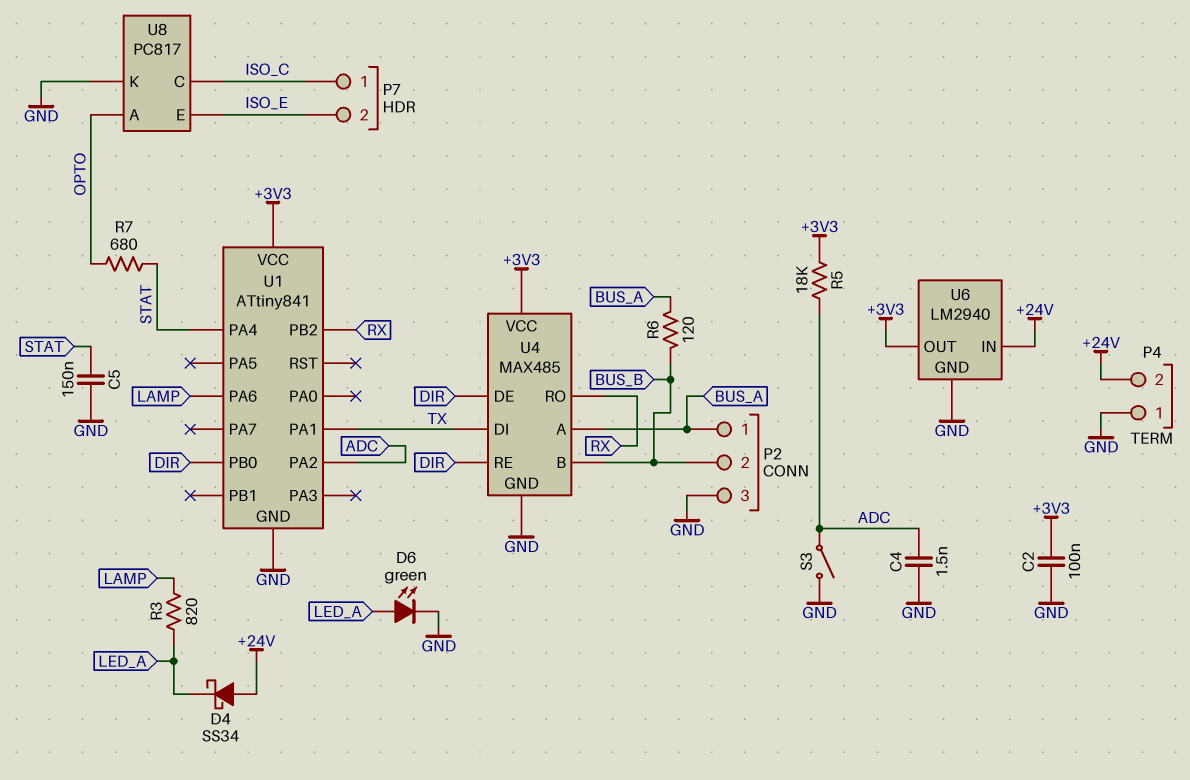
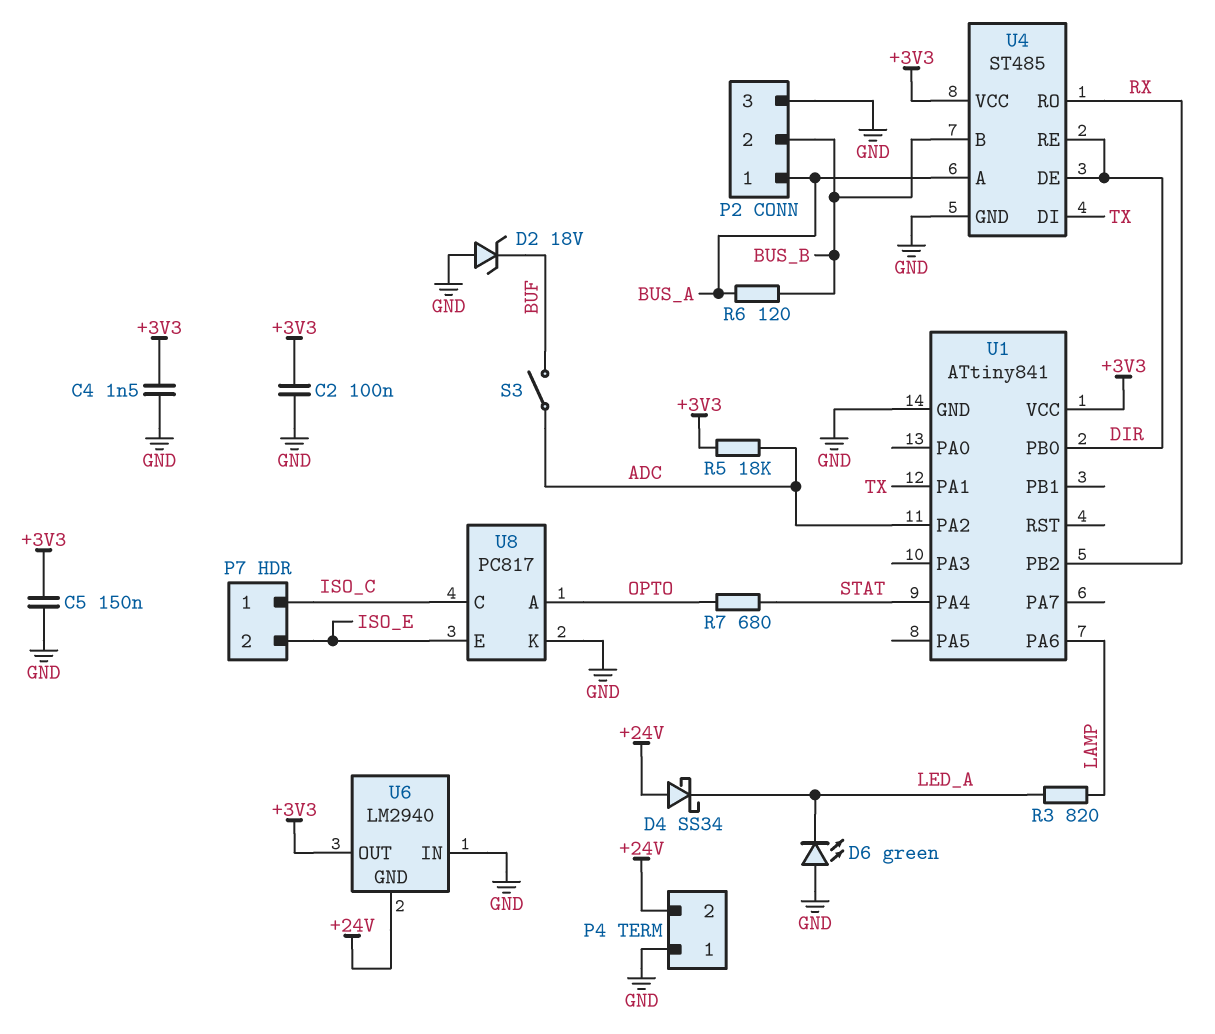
C4: 1.5nF (ADC, GND) -> 1.5nF (+3V3, GND)
C5: 150nF (GND, STAT) -> 150nF (+3V3, GND)
D2: none -> zener 18V (A GND, K BUF)
D6: LED green (A LED_A, K GND) -> LED green (A GND, K LED_A)
S3: switch (ADC, GND) -> switch (ADC, BUF)
U4: MAX485 -> ST485
U6 pin GND: GND -> +24V
U6 pin IN: +24V -> GND

